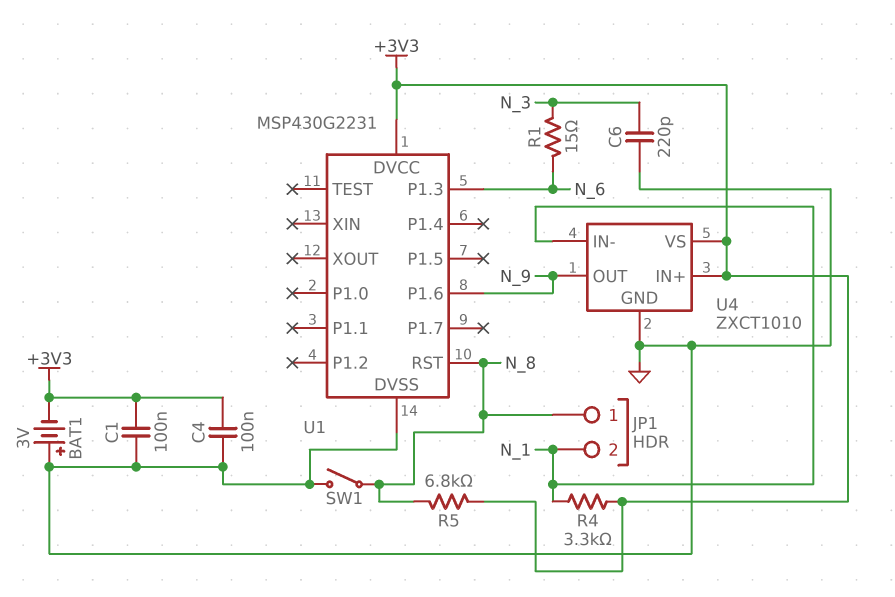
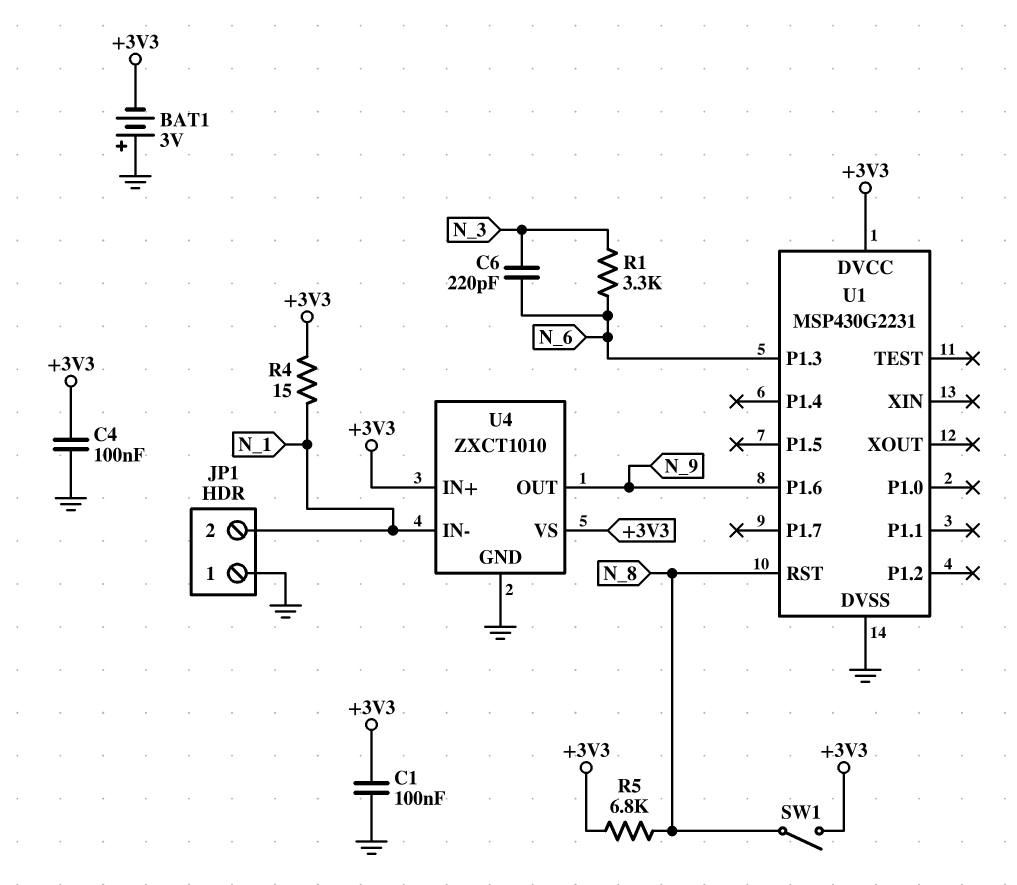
C6: 220pF (GND, N_3) -> 220pF (N_3, N_6)
JP1 pin 1: N_8 -> GND
R1: 15 (N_3, N_6) -> 3.3k (N_3, N_6)
R4: 3.3k (+3V3, N_1) -> 15 (+3V3, N_1)
SW1: switch (GND, N_8) -> switch (+3V3, N_8)

